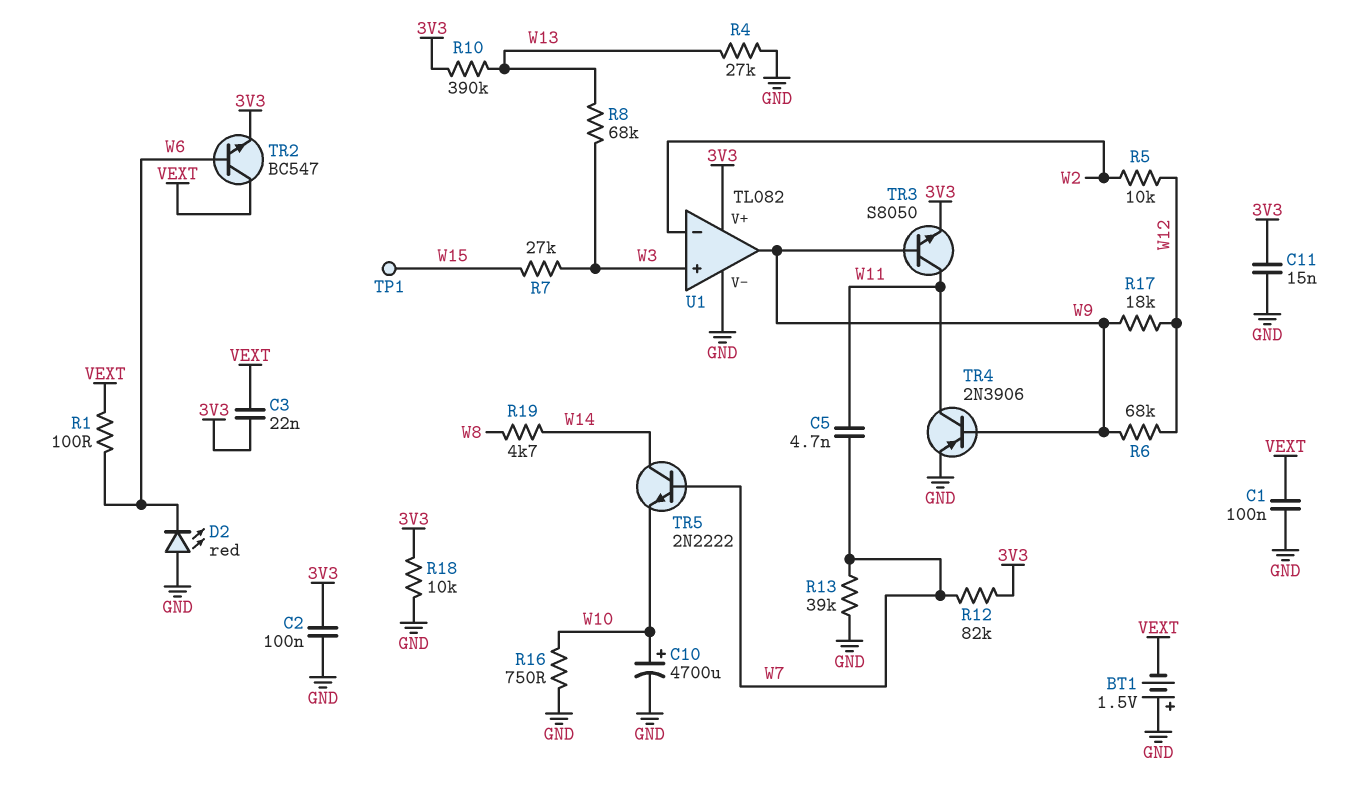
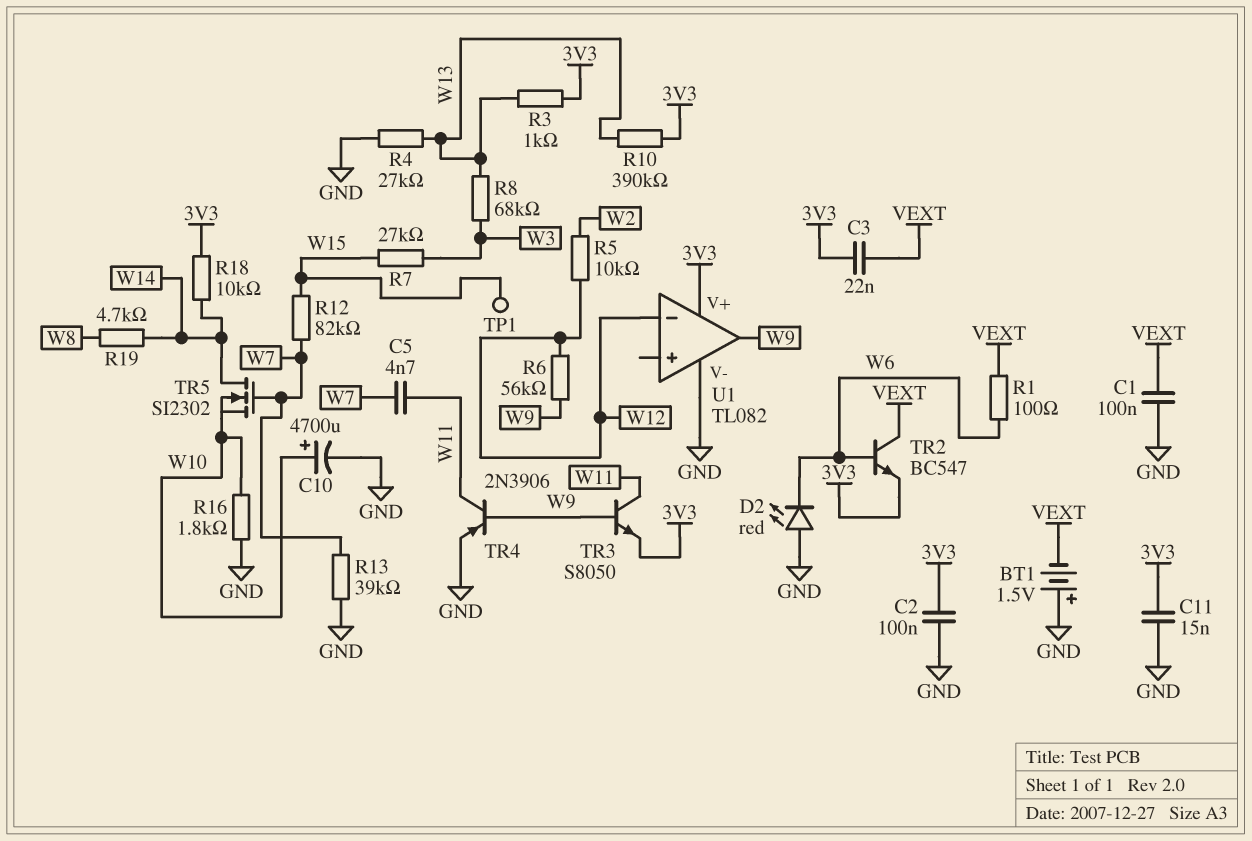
R3: none -> 1k (3V3, W13)
R6: 68k (W9, W12) -> 56k (W9, W12)
R12: 82k (3V3, W7) -> 82k (W7, W15)
R16: 750 (GND, W10) -> 1.8k (GND, W10)
R17: 18k (W9, W12) -> none
R18: 10k (3V3, GND) -> 10k (3V3, W14)
TR5: NPN 2N2222 (B W7, C W14, E W10) -> NMOS SI2302 (G W7, D W14, S W10)
U1 pin in+: W3 -> none
U1 pin in-: W2 -> W12

